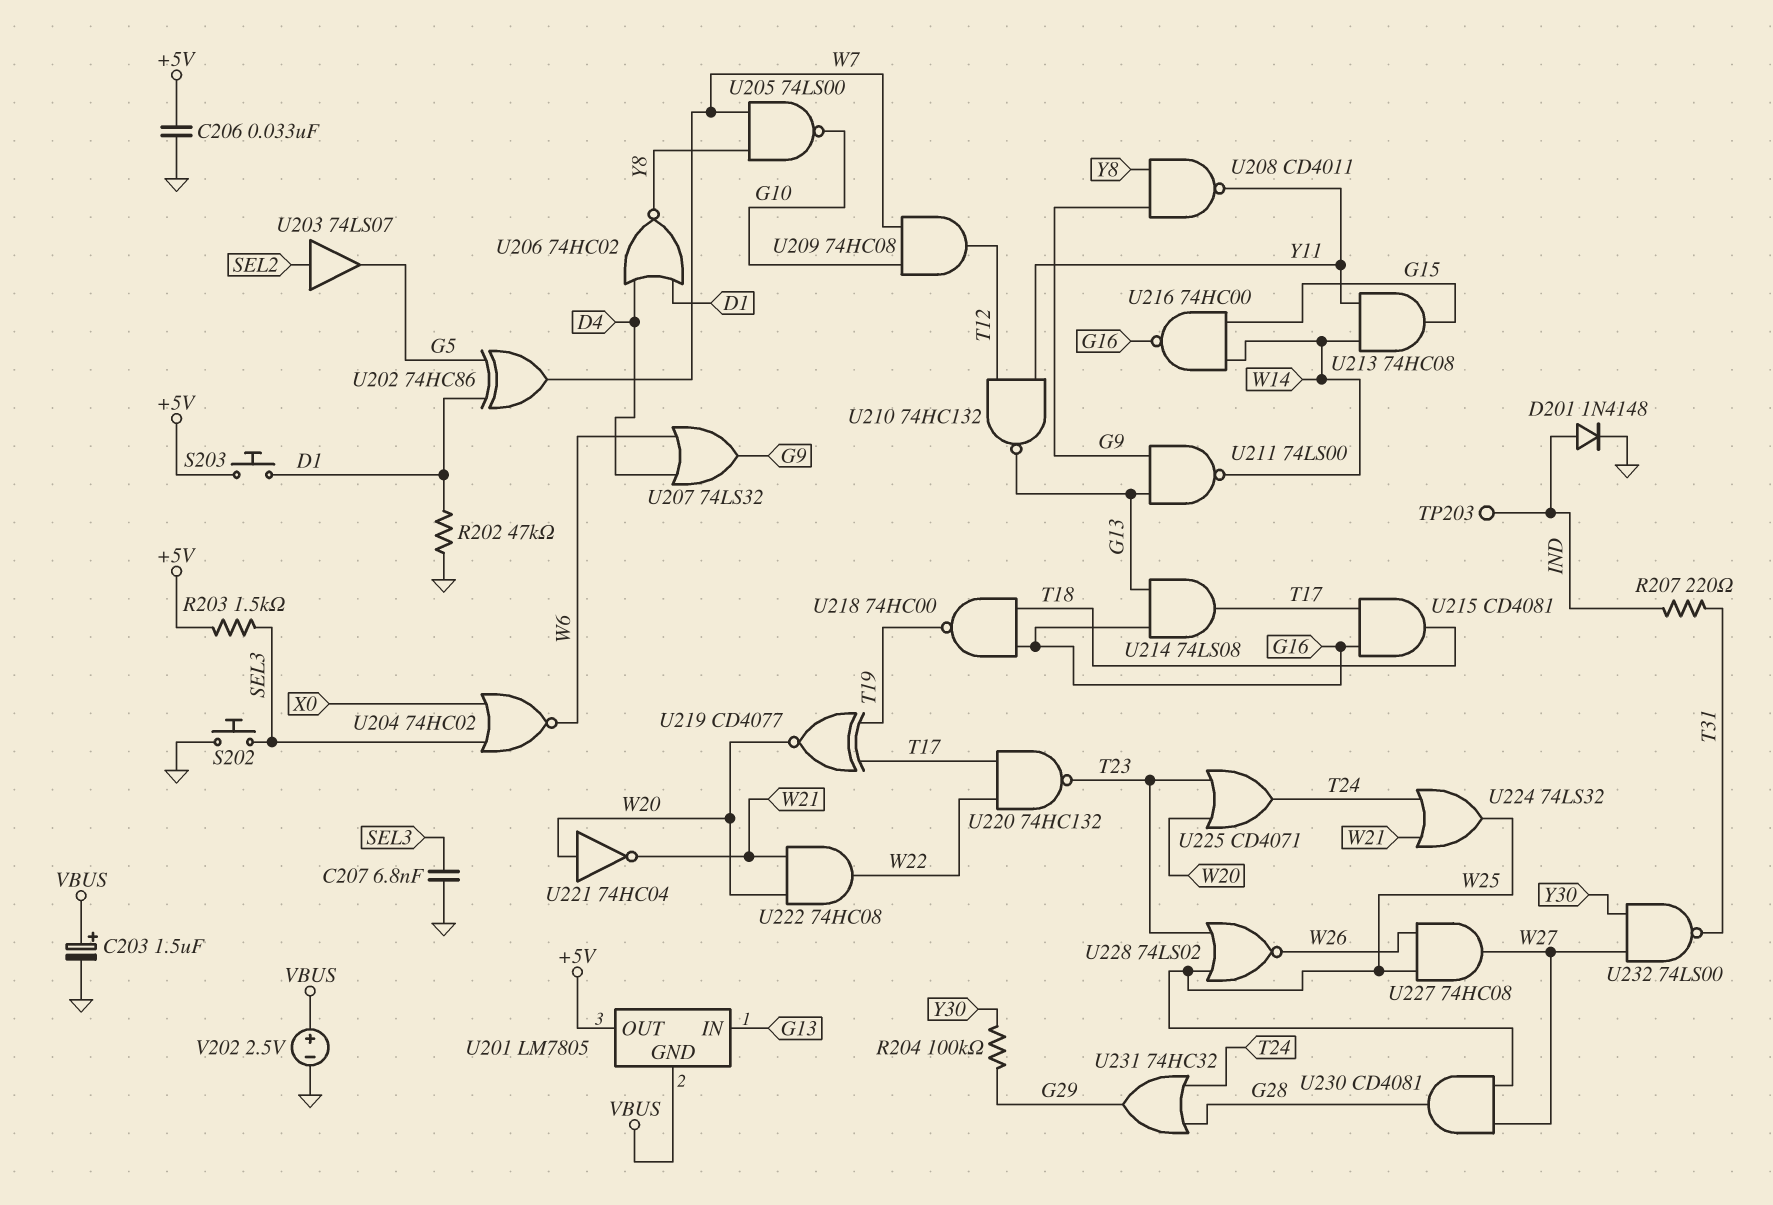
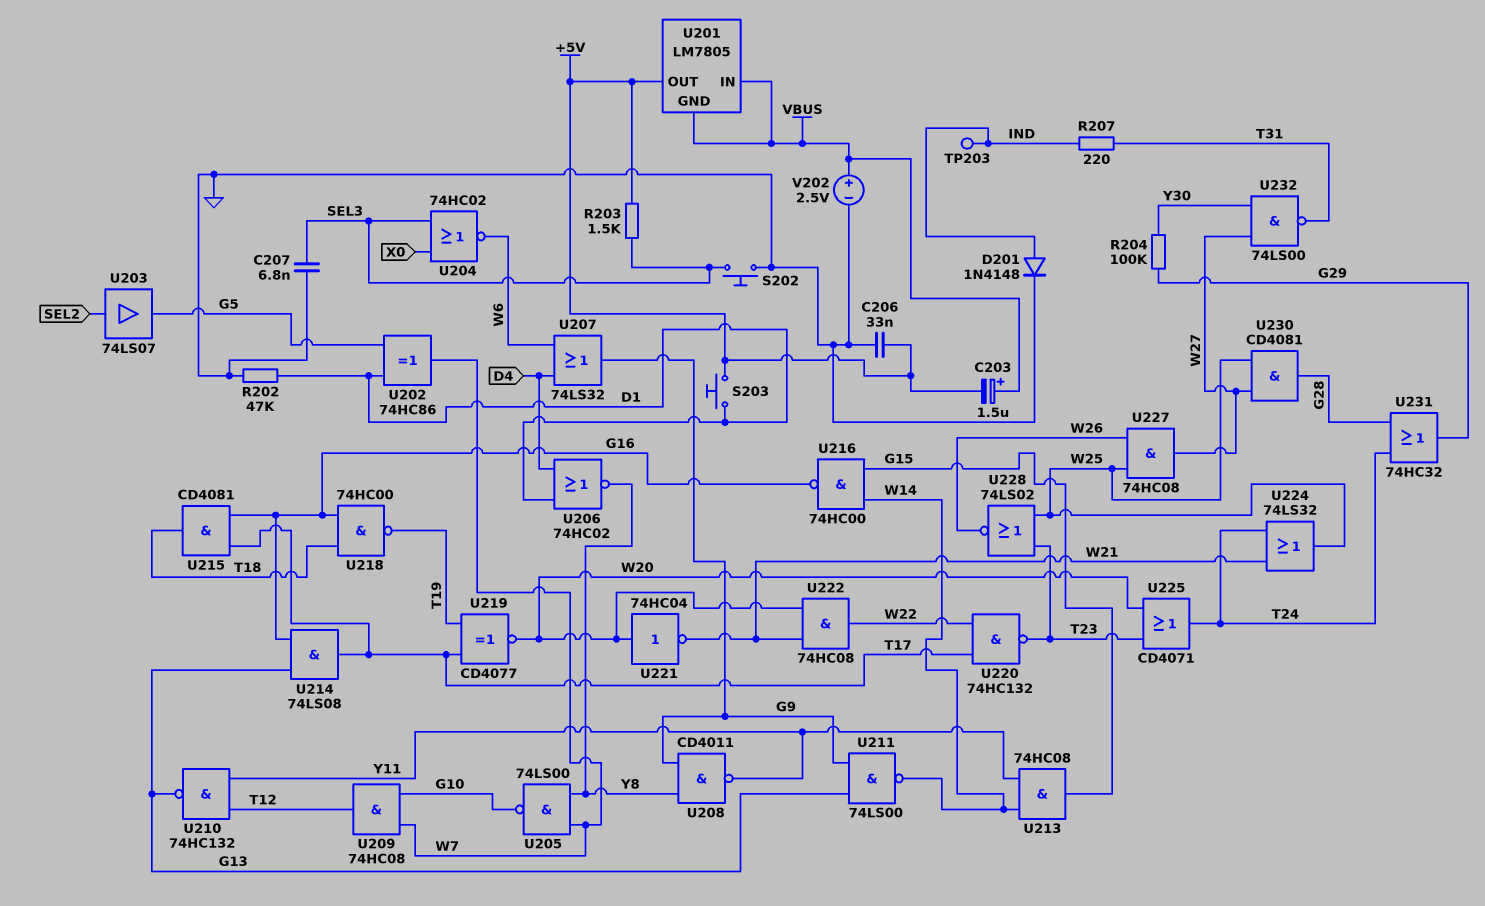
C203: 1.5uF (plus VBUS, minus GND) -> 1.5uF (plus VBUS, minus +5V)
U201 pin IN: G13 -> VBUS

